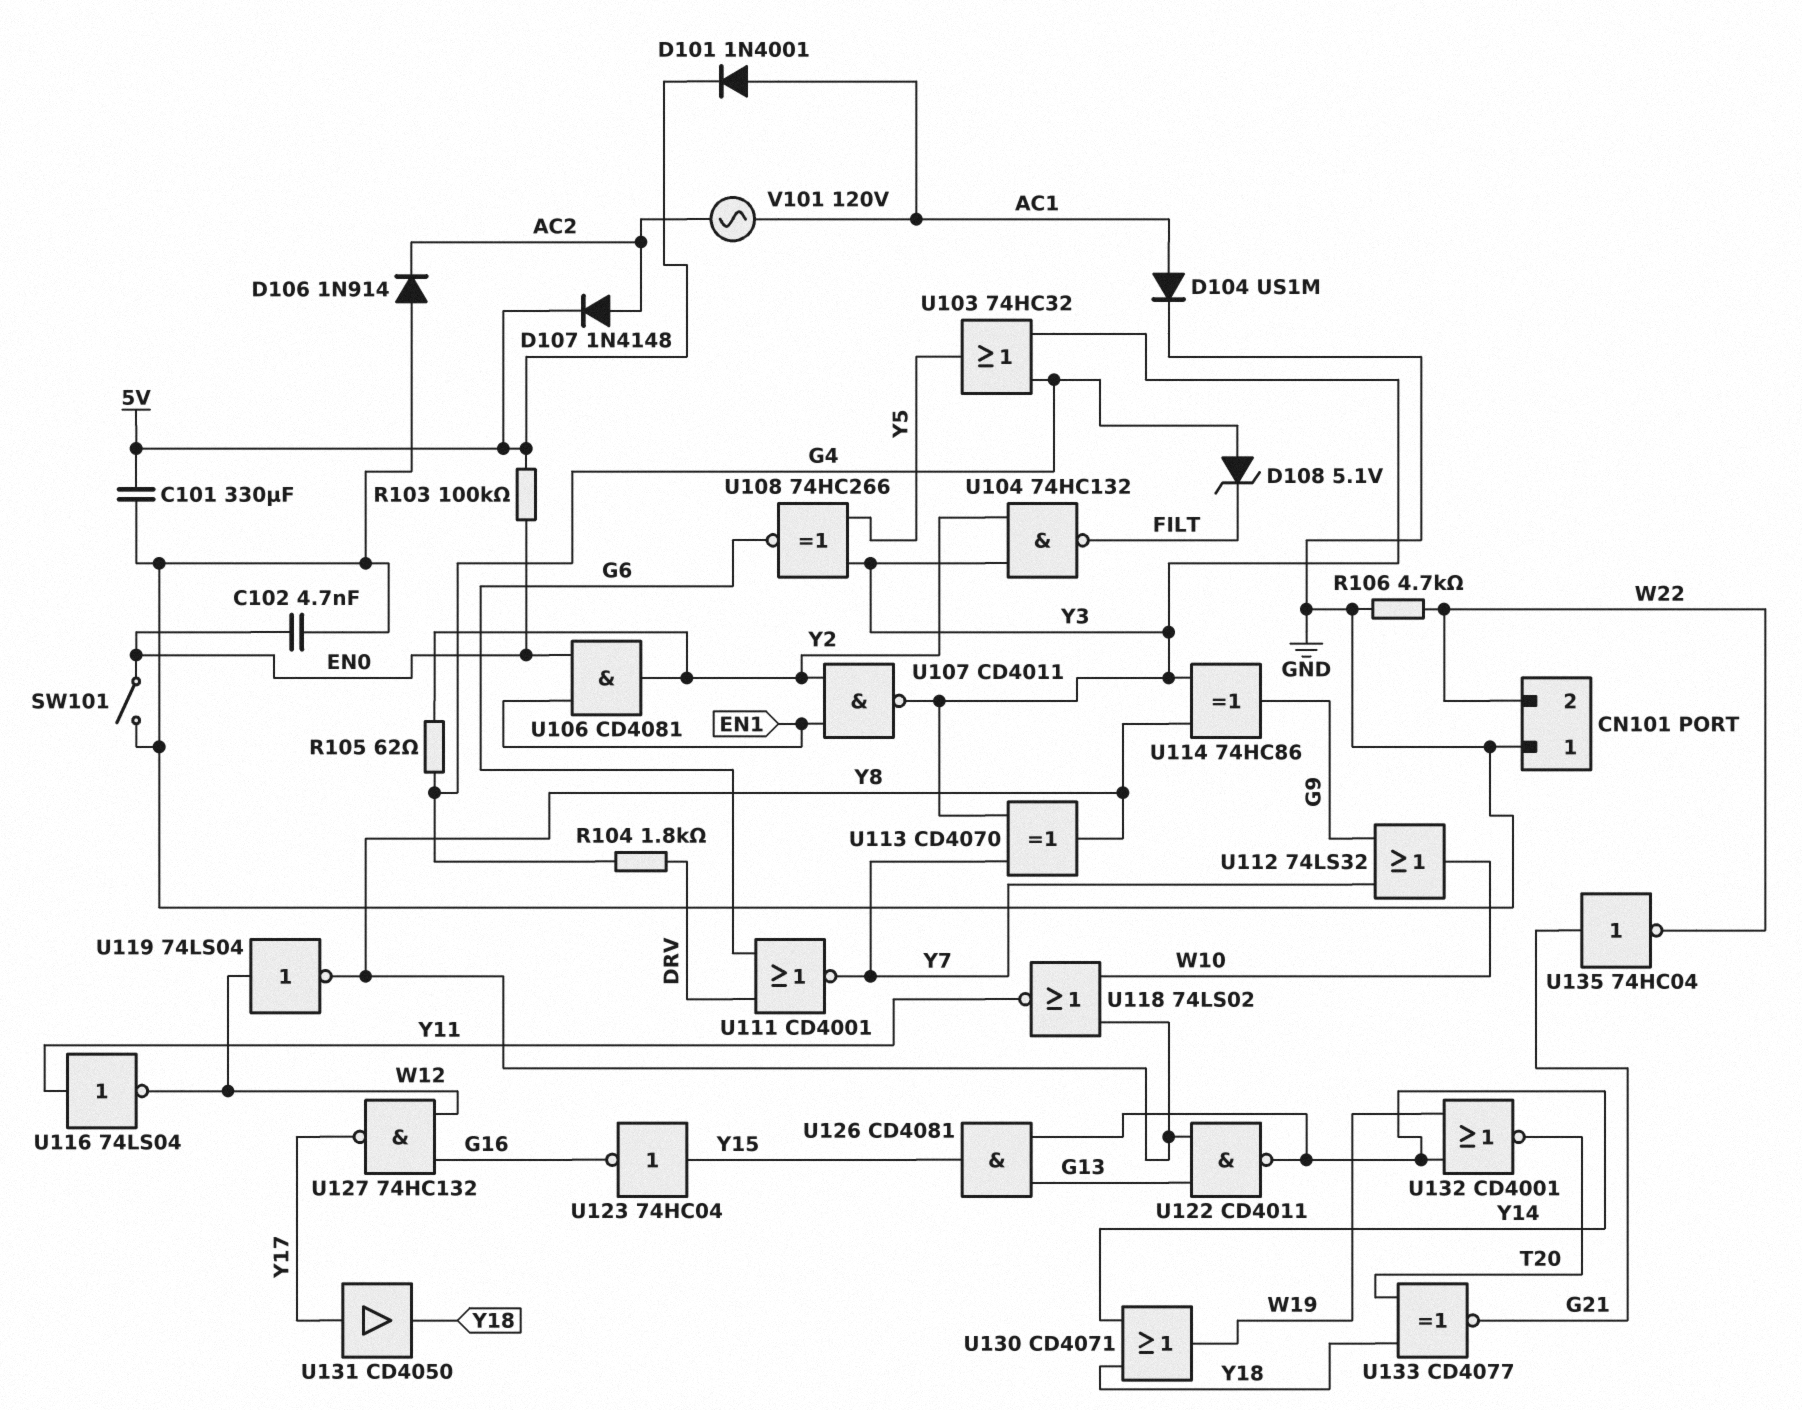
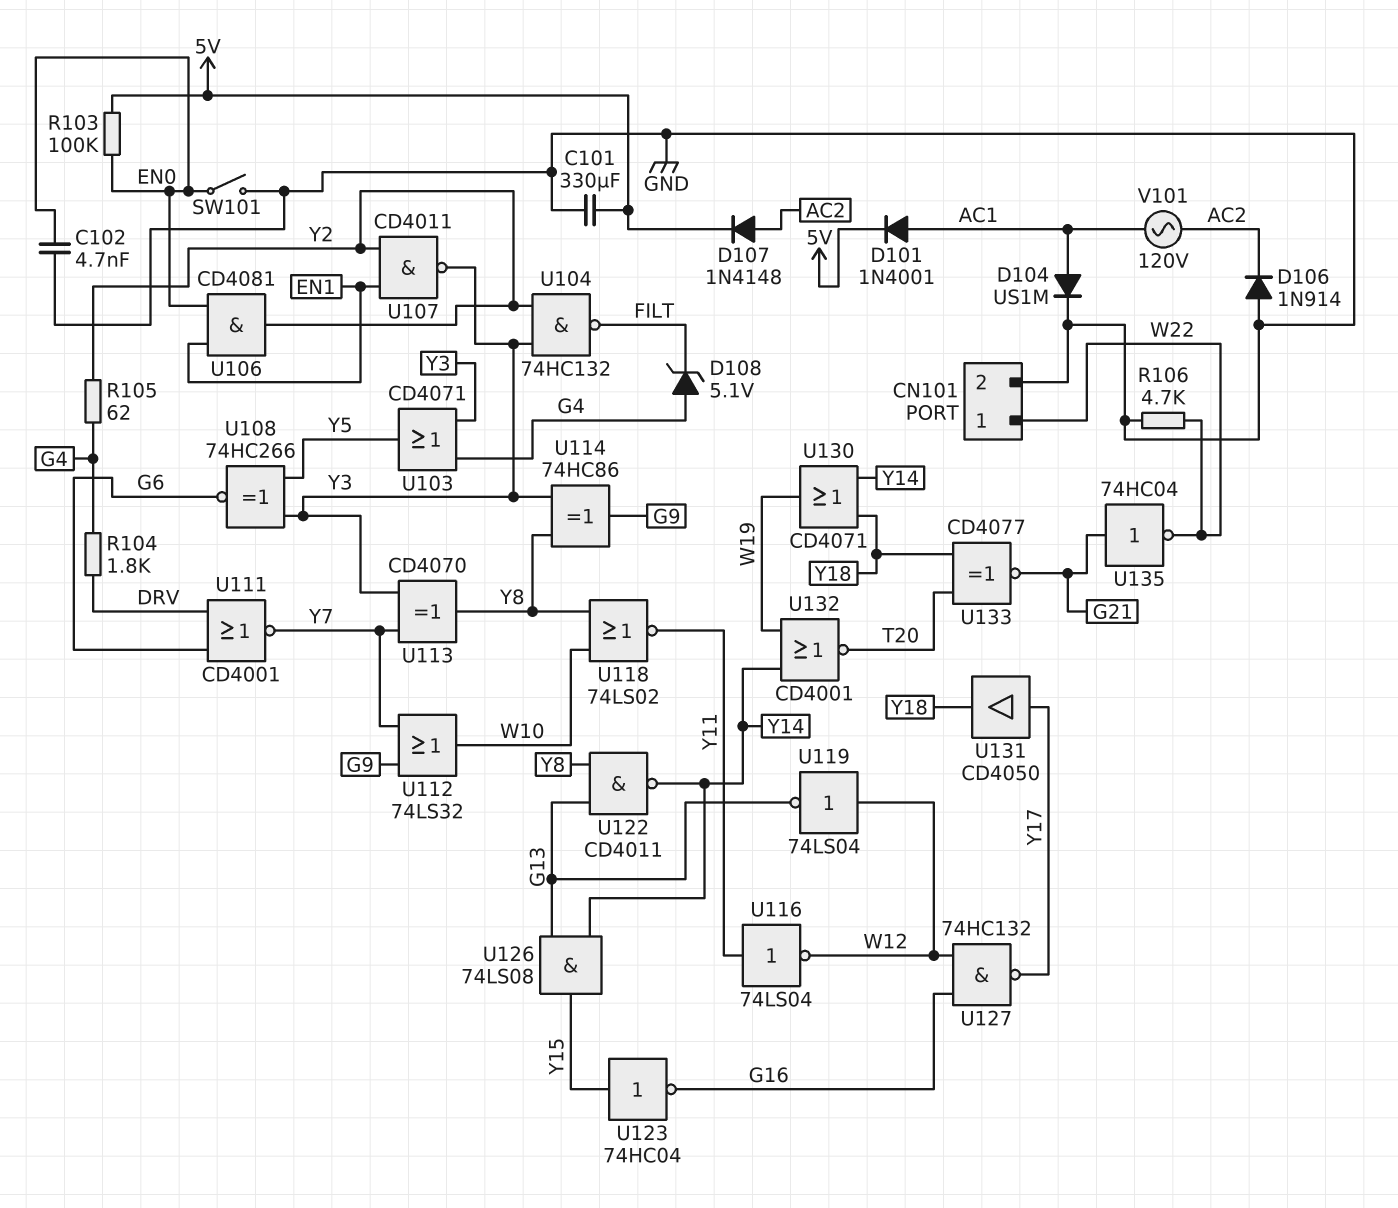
CN101 pin 1: GND -> W22
CN101 pin 2: W22 -> GND
U103: OR 74HC32 (in G4, in Y3, out Y5) -> OR CD4071 (in G4, in Y3, out Y5)
U119: NOT 74LS04 (in W12, out Y8) -> NOT 74LS04 (in W12, out G13)
U126: AND CD4081 (in G13, in Y14, out Y15) -> AND 74LS08 (in G13, in Y14, out Y15)

